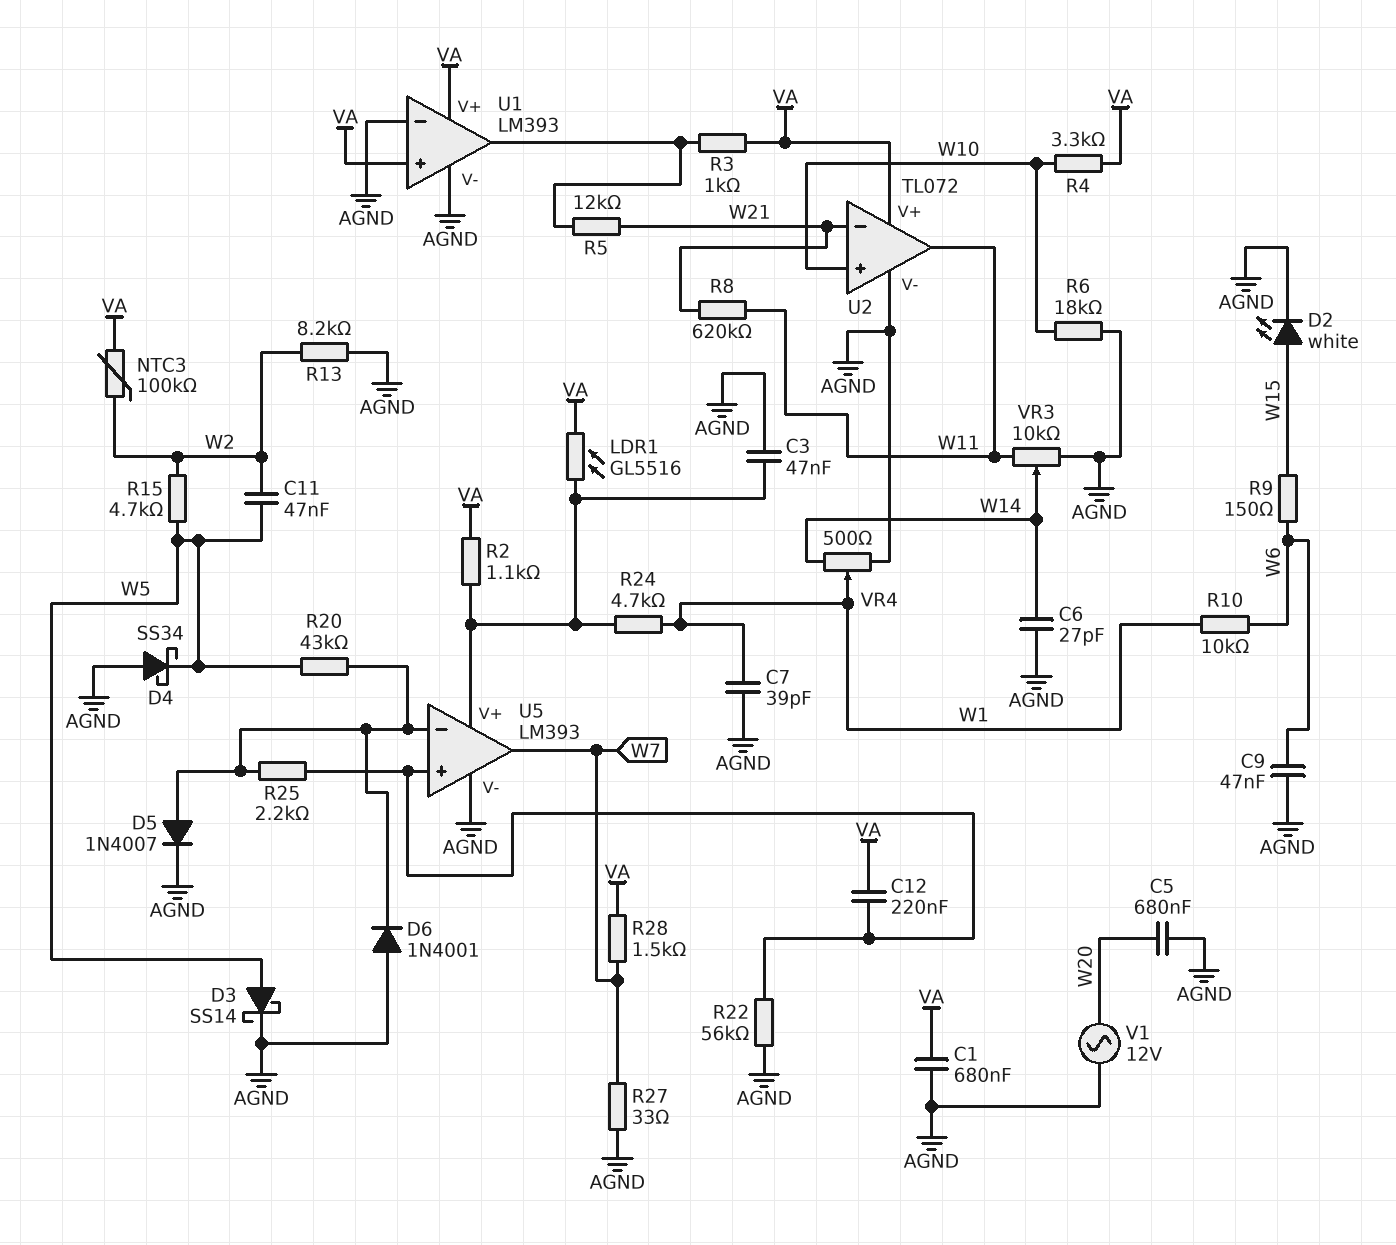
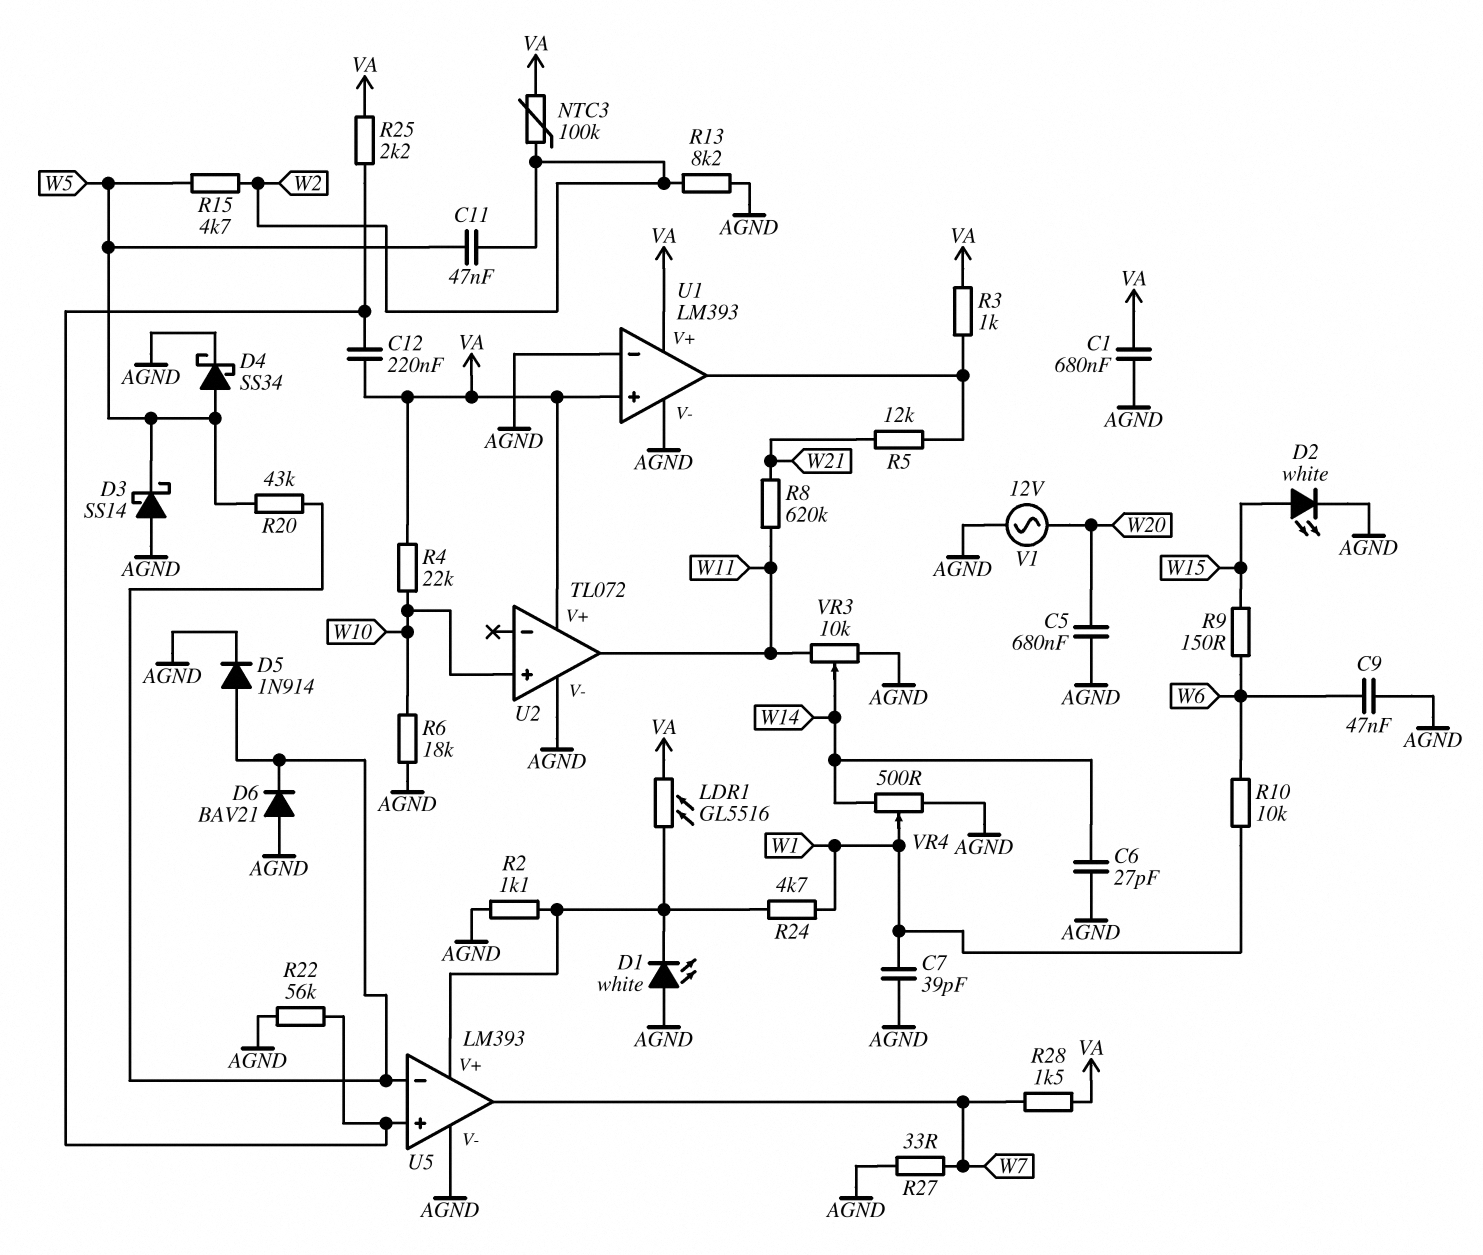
C3: 47nF (AGND, U5/V+) -> none
D1: none -> LED white (A AGND, K U5/V+)
D3: schottky SS14 (A W5, K AGND) -> schottky SS14 (A AGND, K W5)
D4: schottky SS34 (A AGND, K W5) -> schottky SS34 (A W5, K AGND)
D5: diode 1N4007 (A U5/in-, K AGND) -> diode 1N914 (A U5/in-, K AGND)
D6: diode 1N4001 (A AGND, K U5/in-) -> diode BAV21 (A AGND, K U5/in-)
R2: 1.1k (U5/V+, VA) -> 1.1k (AGND, U5/V+)
R4: 3.3k (VA, W10) -> 22k (VA, W10)
R25: 2.2k (U5/in+, U5/in-) -> 2.2k (U5/in+, VA)
U2 pin in-: W21 -> none

